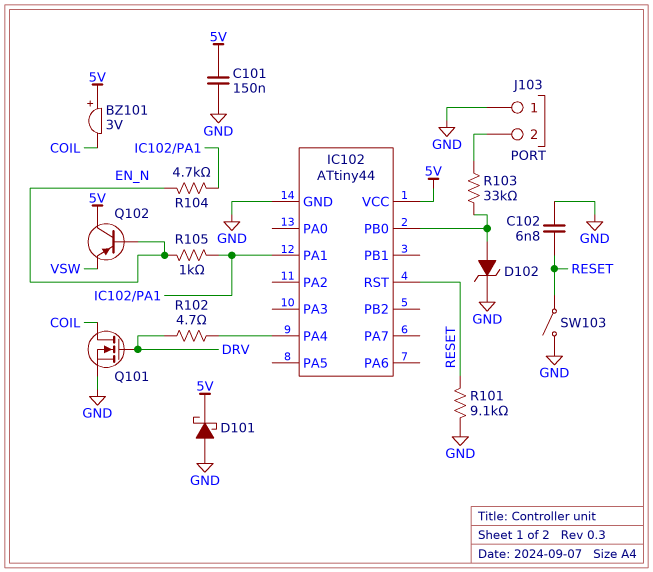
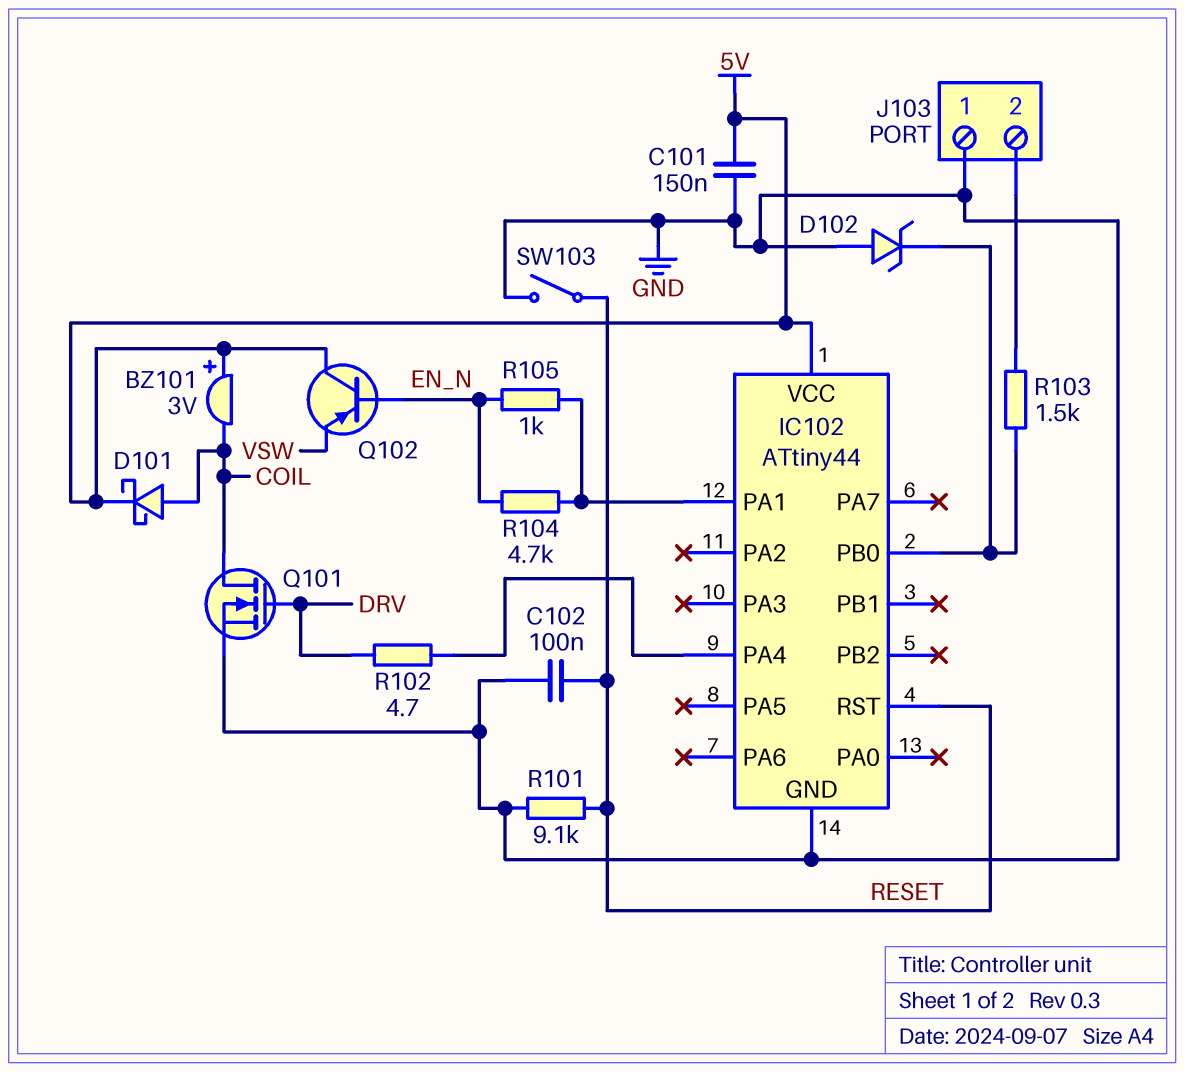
C102: 6.8nF (GND, RESET) -> 100nF (GND, RESET)
D101: schottky (A GND, K 5V) -> schottky (A COIL, K 5V)
D102: zener (A IC102/PB0, K GND) -> zener (A GND, K IC102/PB0)
R103: 33k (IC102/PB0, J103/2) -> 1.5k (IC102/PB0, J103/2)

